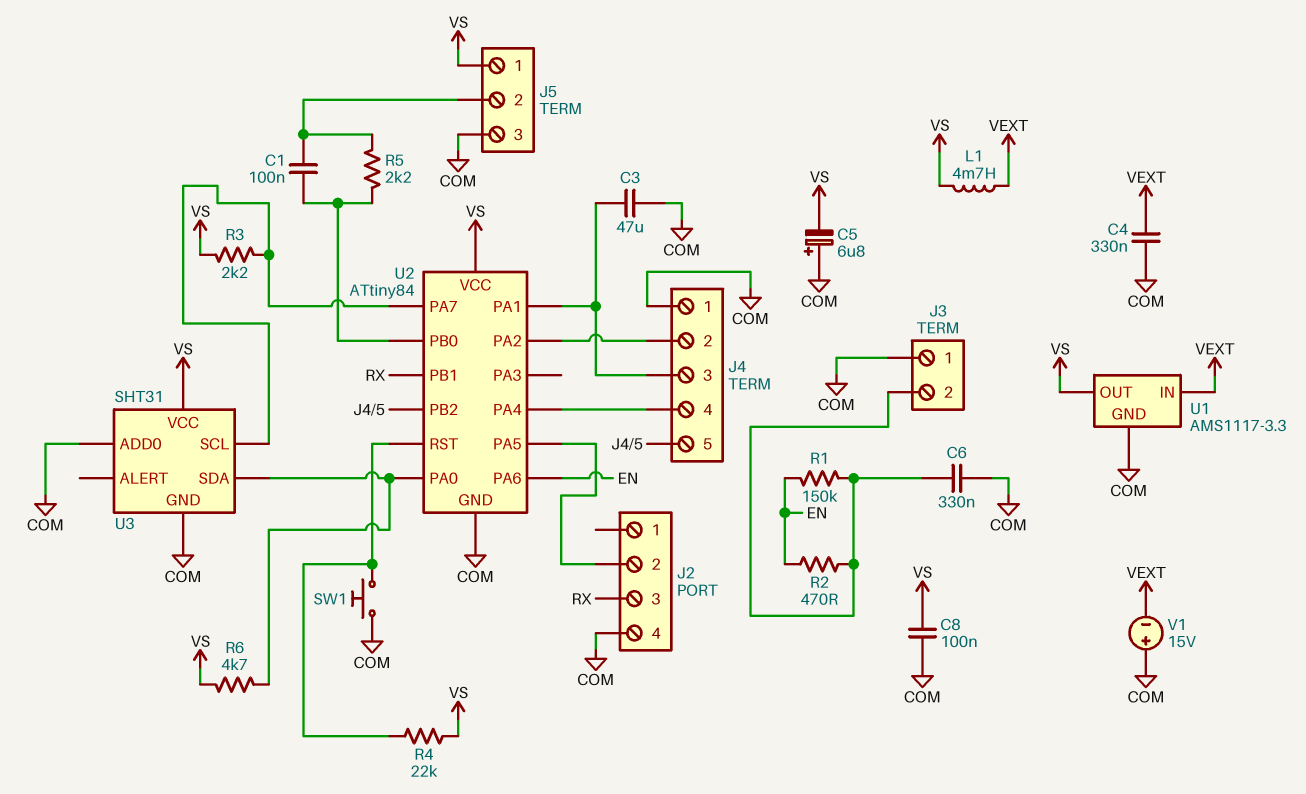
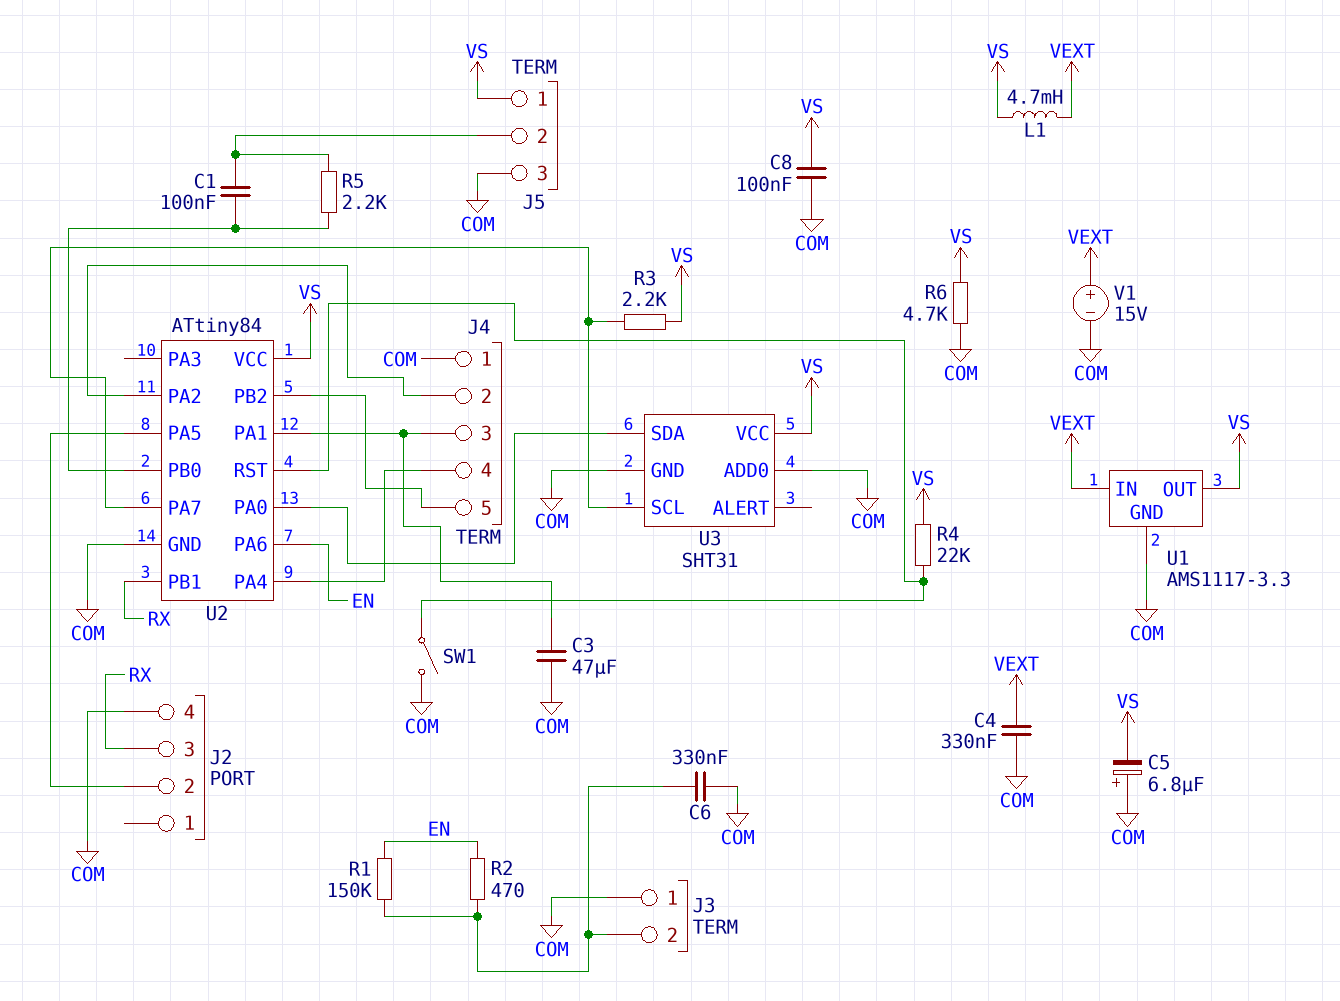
R6: 4.7k (U2/PA0, VS) -> 4.7k (COM, VS)
SW1: button (COM, U2/RST) -> switch (COM, U2/RST)
V1: 15V (plus COM, minus VEXT) -> 15V (plus VEXT, minus COM)

